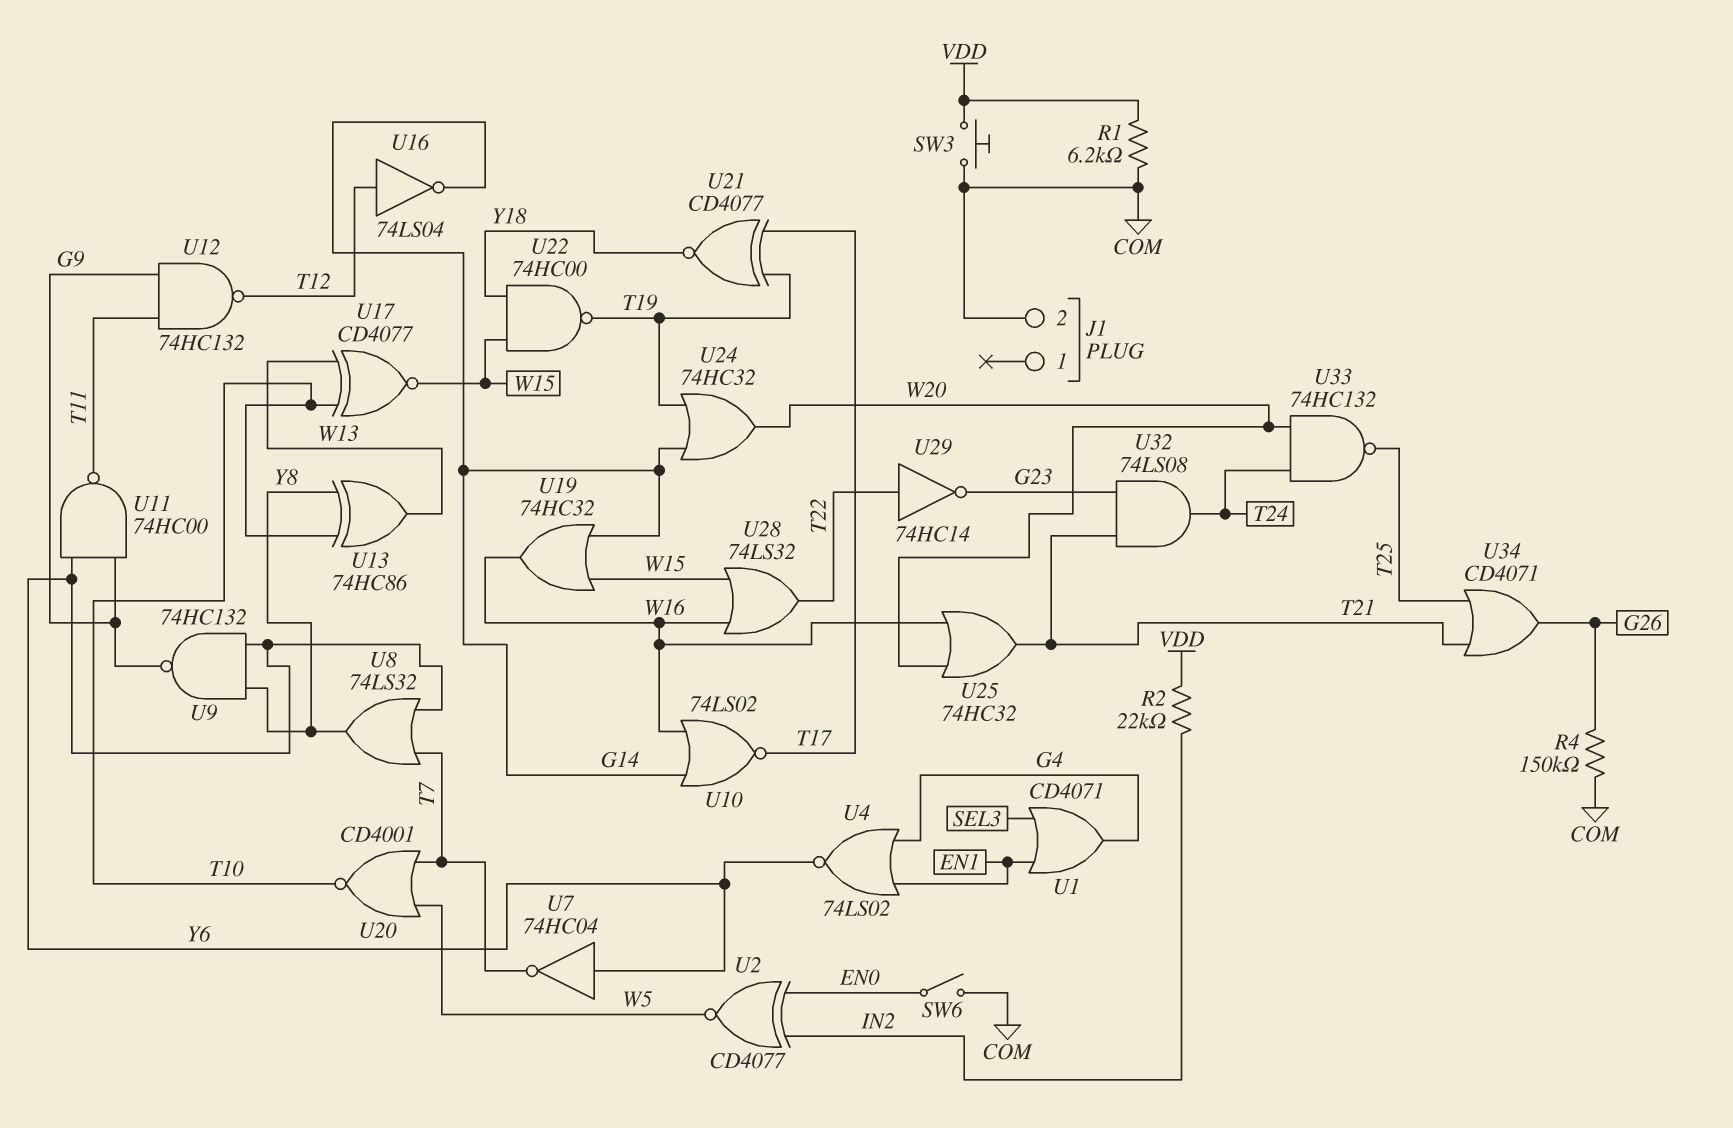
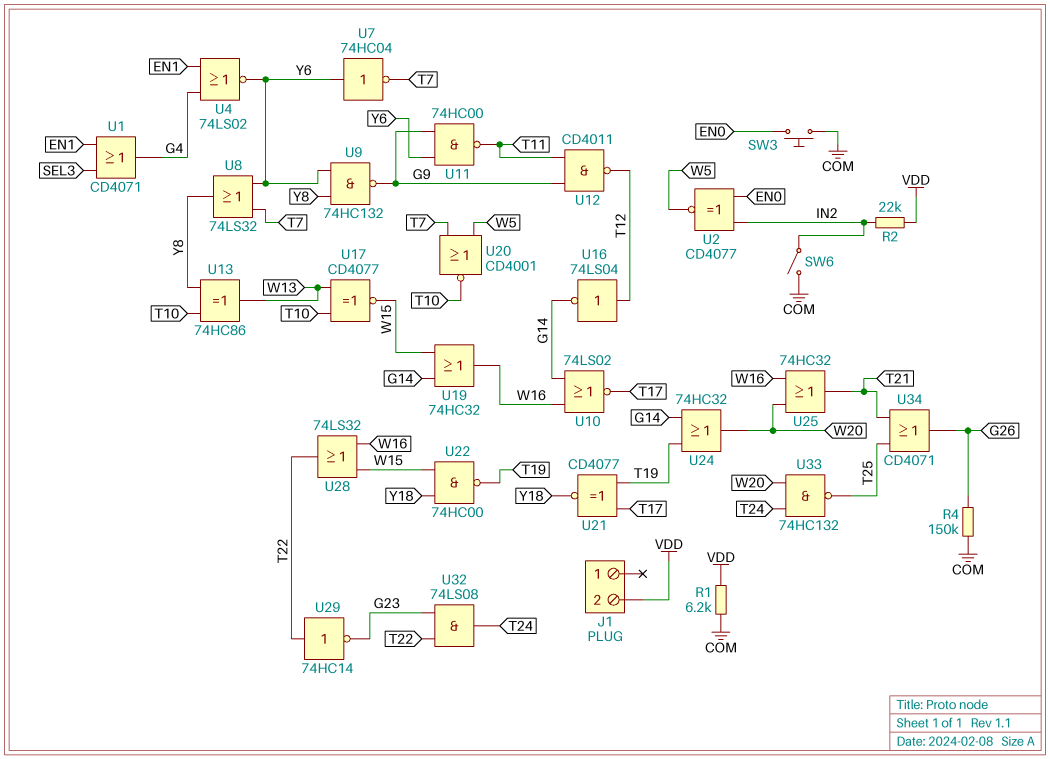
J1 pin 2: COM -> VDD
SW3: button (COM, VDD) -> button (COM, EN0)
SW6: switch (COM, EN0) -> switch (COM, IN2)
U12: NAND 74HC132 (in G9, in T11, out T12) -> NAND CD4011 (in G9, in T11, out T12)
U32: AND 74LS08 (in G23, in T21, out T24) -> AND 74LS08 (in G23, in T22, out T24)

